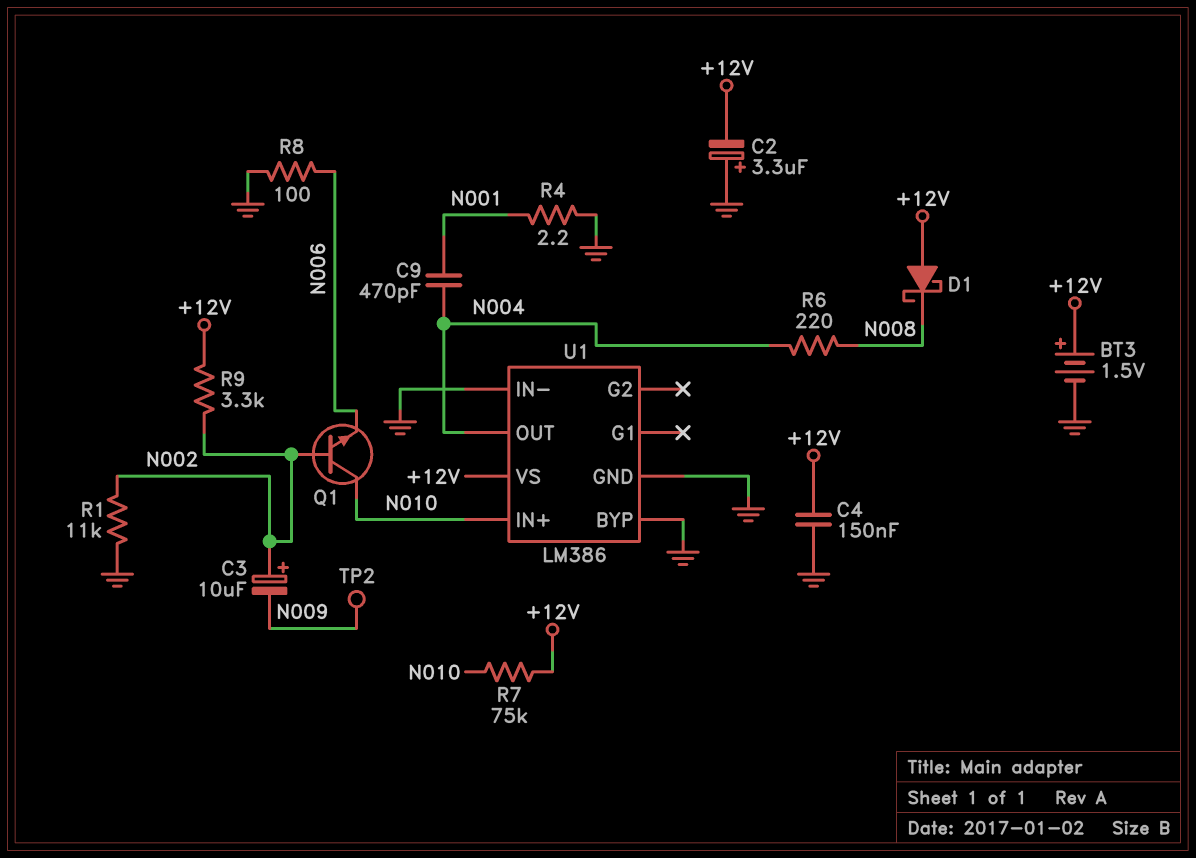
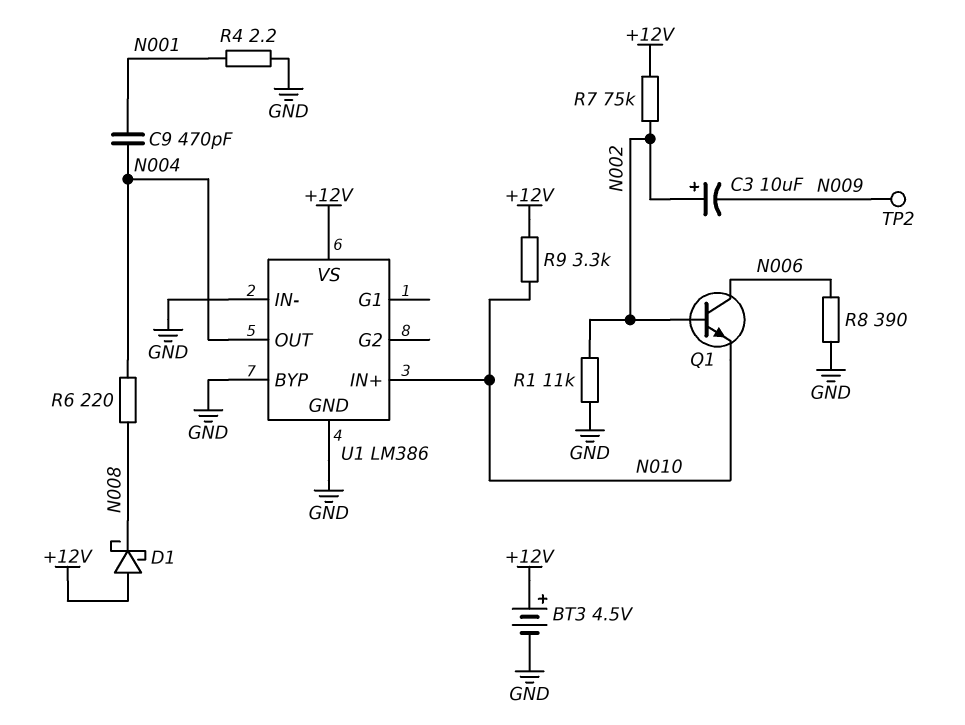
BT3: 1.5V (plus +12V, minus GND) -> 4.5V (plus +12V, minus GND)
C2: 3.3uF (plus GND, minus +12V) -> none
C4: 150nF (+12V, GND) -> none
Q1: NPN (B N002, C N010, E N006) -> NPN (B N002, C N006, E N010)
R7: 75k (+12V, N010) -> 75k (+12V, N002)
R8: 100 (GND, N006) -> 390 (GND, N006)
R9: 3.3k (+12V, N002) -> 3.3k (+12V, N010)

